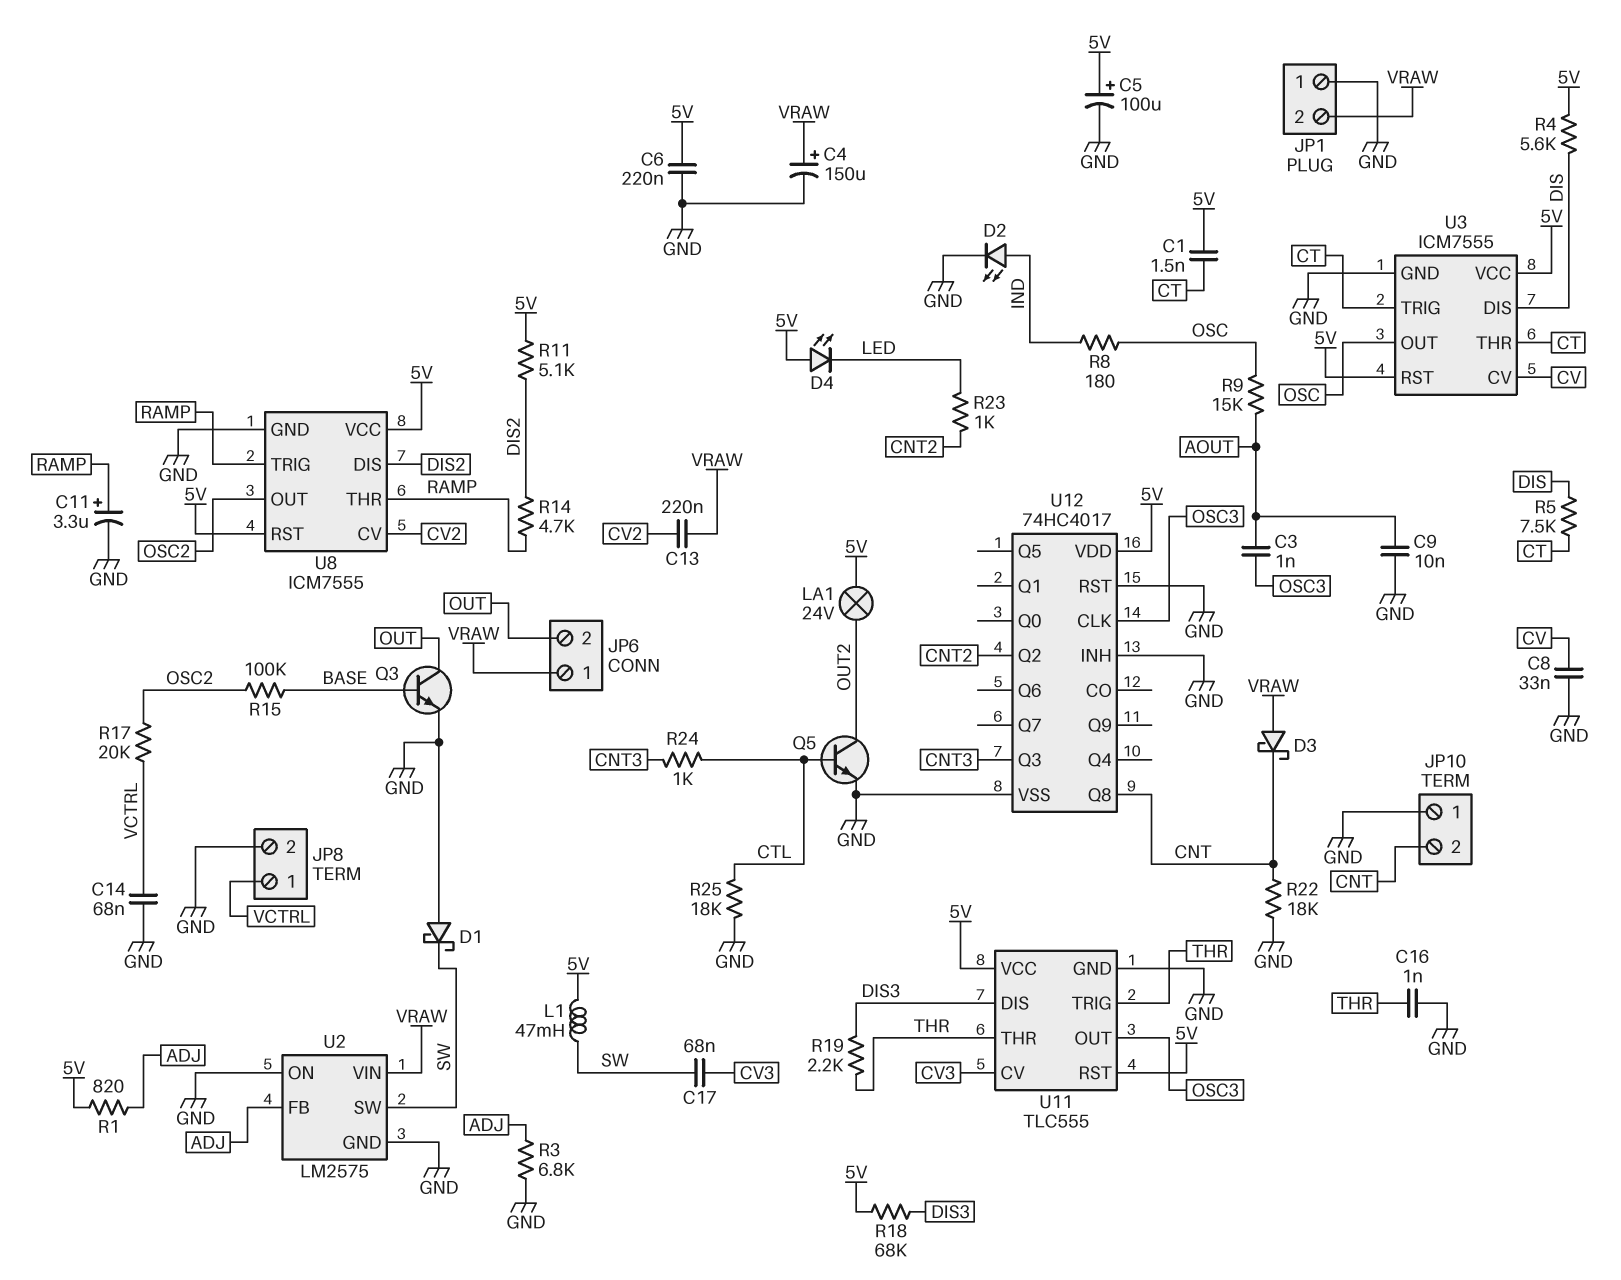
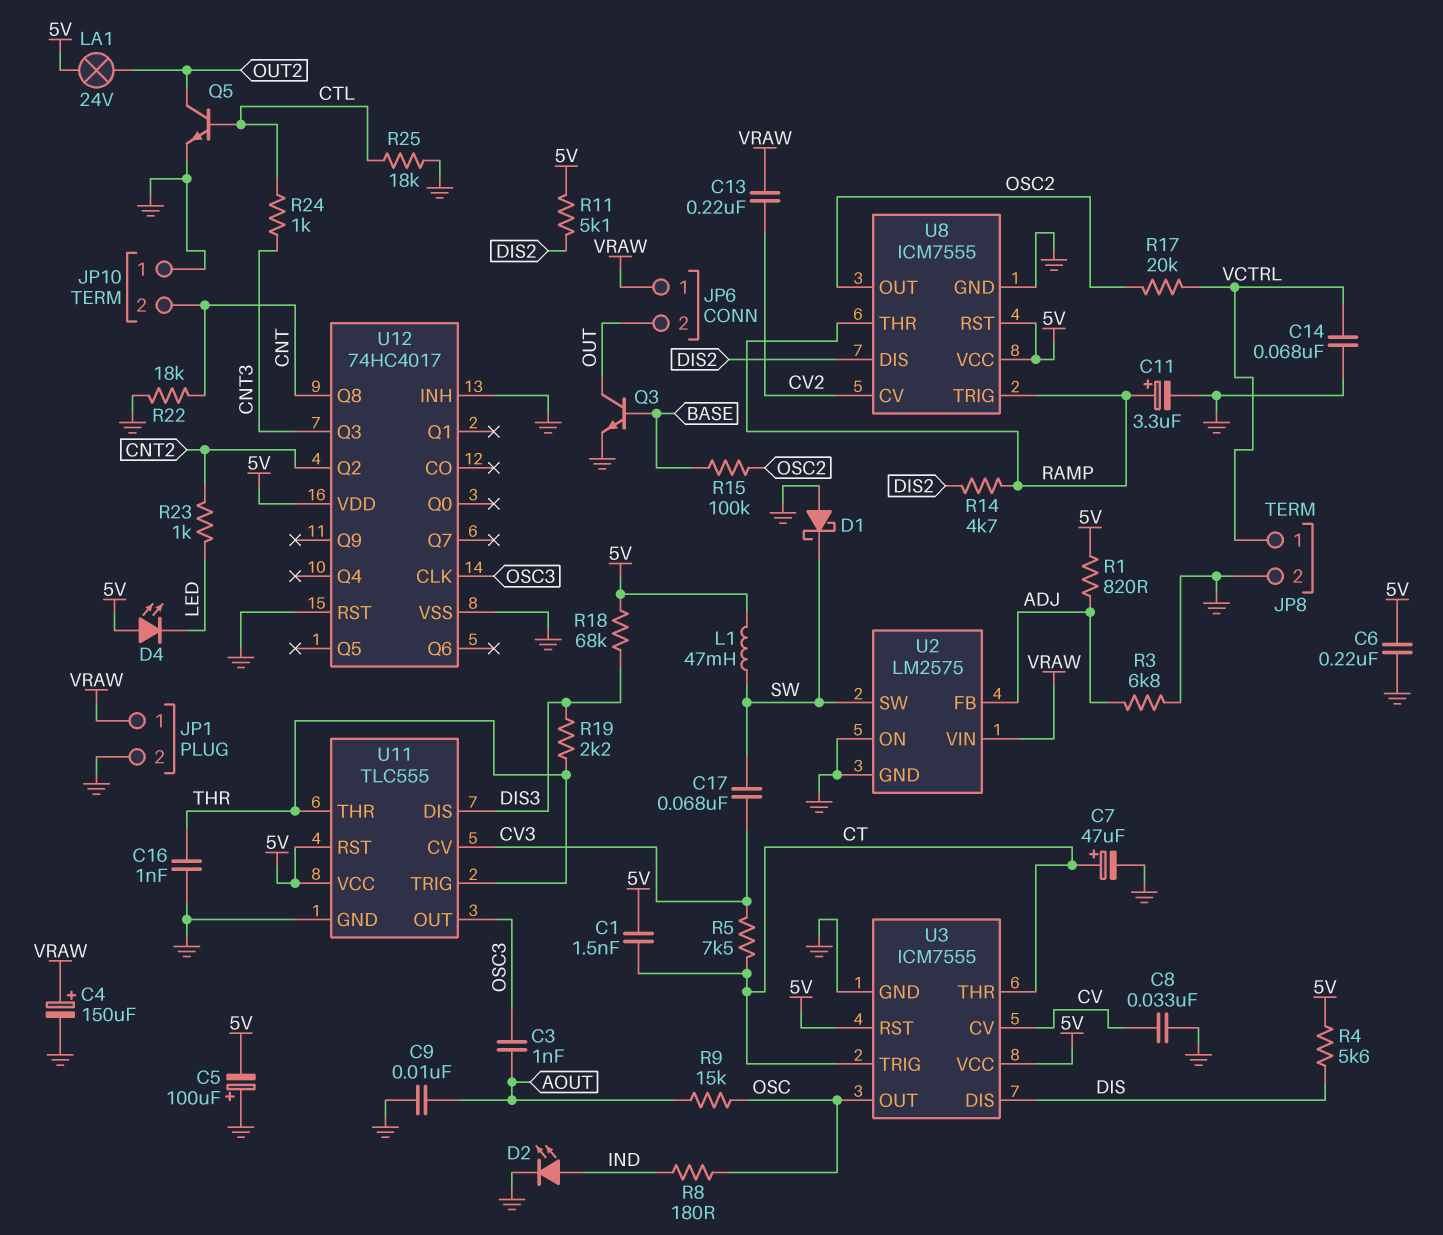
C5: 100uF (plus 5V, minus GND) -> 100uF (plus GND, minus 5V)
C7: none -> 47uF (plus CT, minus GND)
D3: schottky (A VRAW, K CNT) -> none
JP1 pin 1: GND -> VRAW
JP1 pin 2: VRAW -> GND
R5: 7.5k (CT, DIS) -> 7.5k (CT, CV3)

